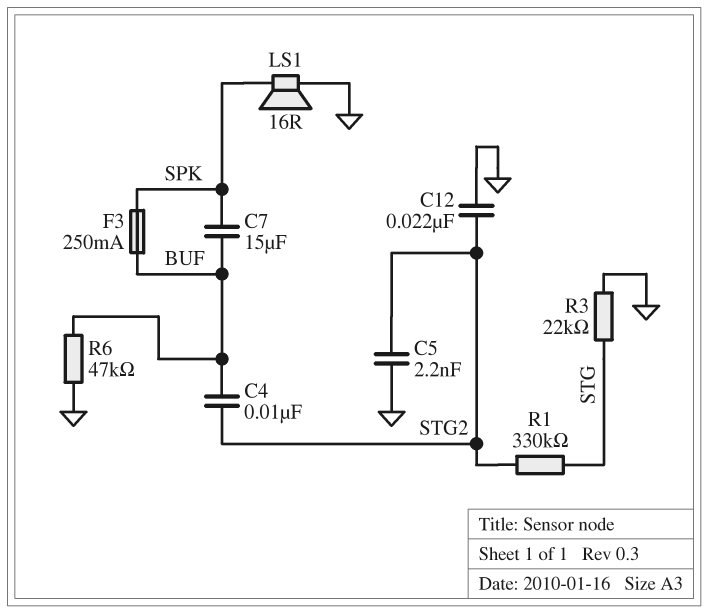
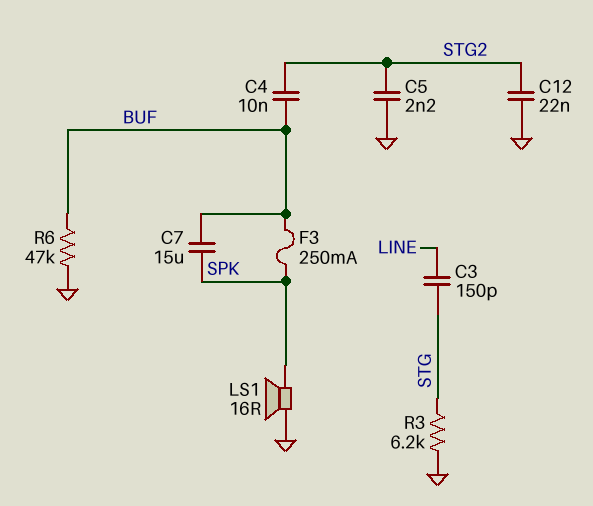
C3: none -> 150pF (LINE, STG)
R1: 330k (STG, STG2) -> none
R3: 22k (GND, STG) -> 6.2k (GND, STG)

